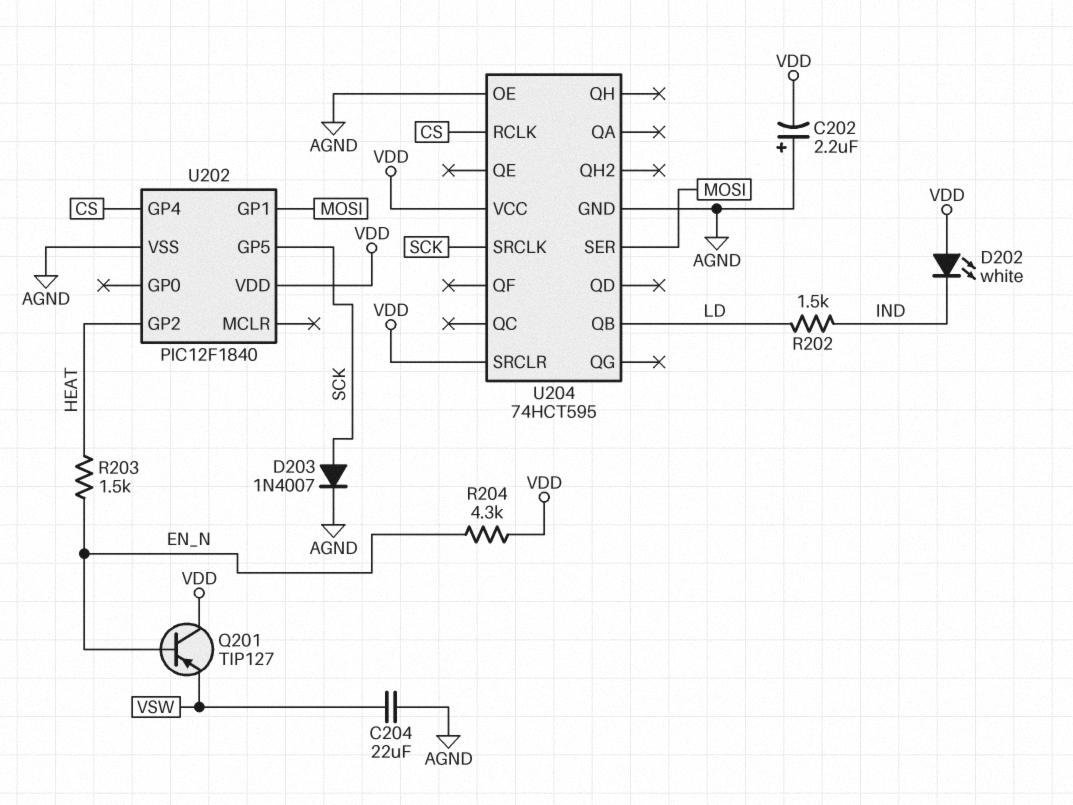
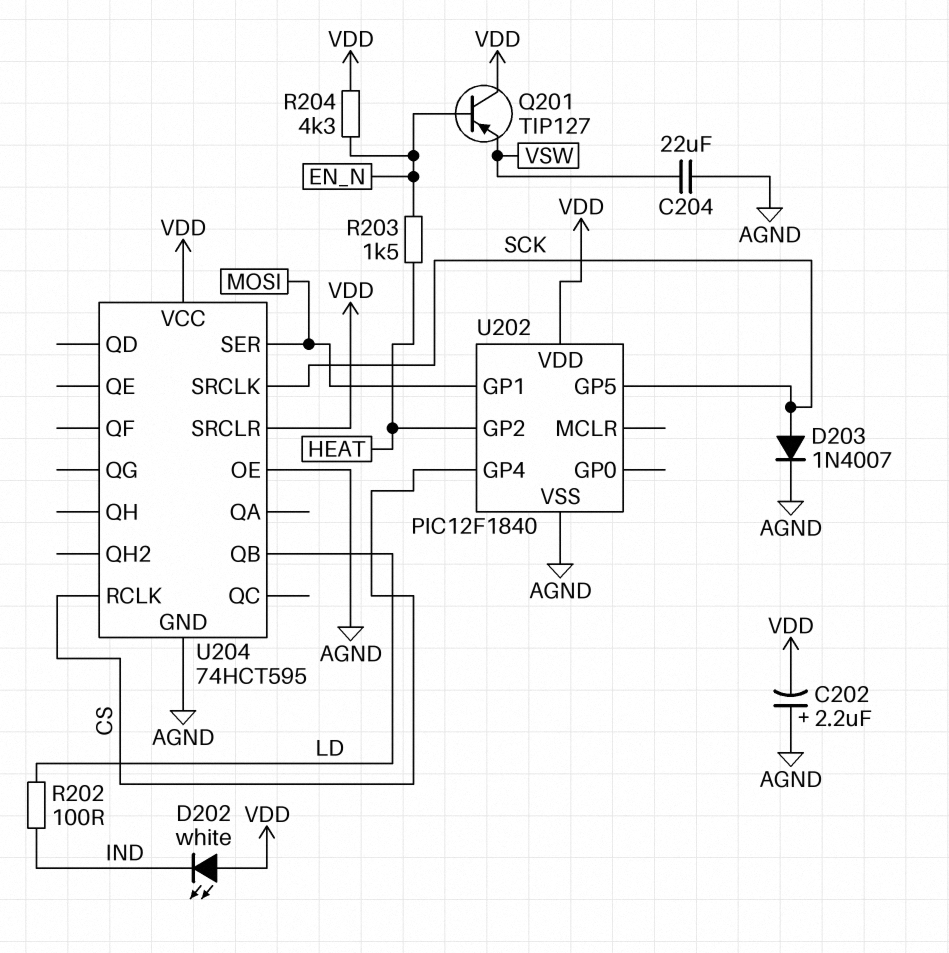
R202: 1.5k (IND, LD) -> 100 (IND, LD)

